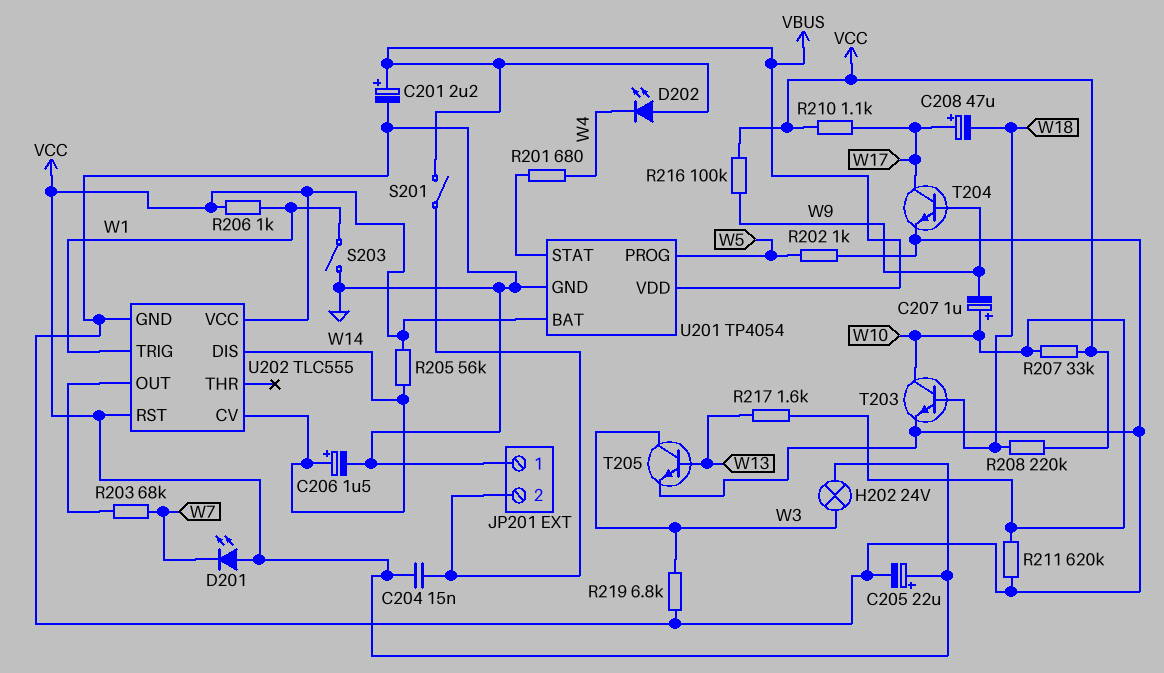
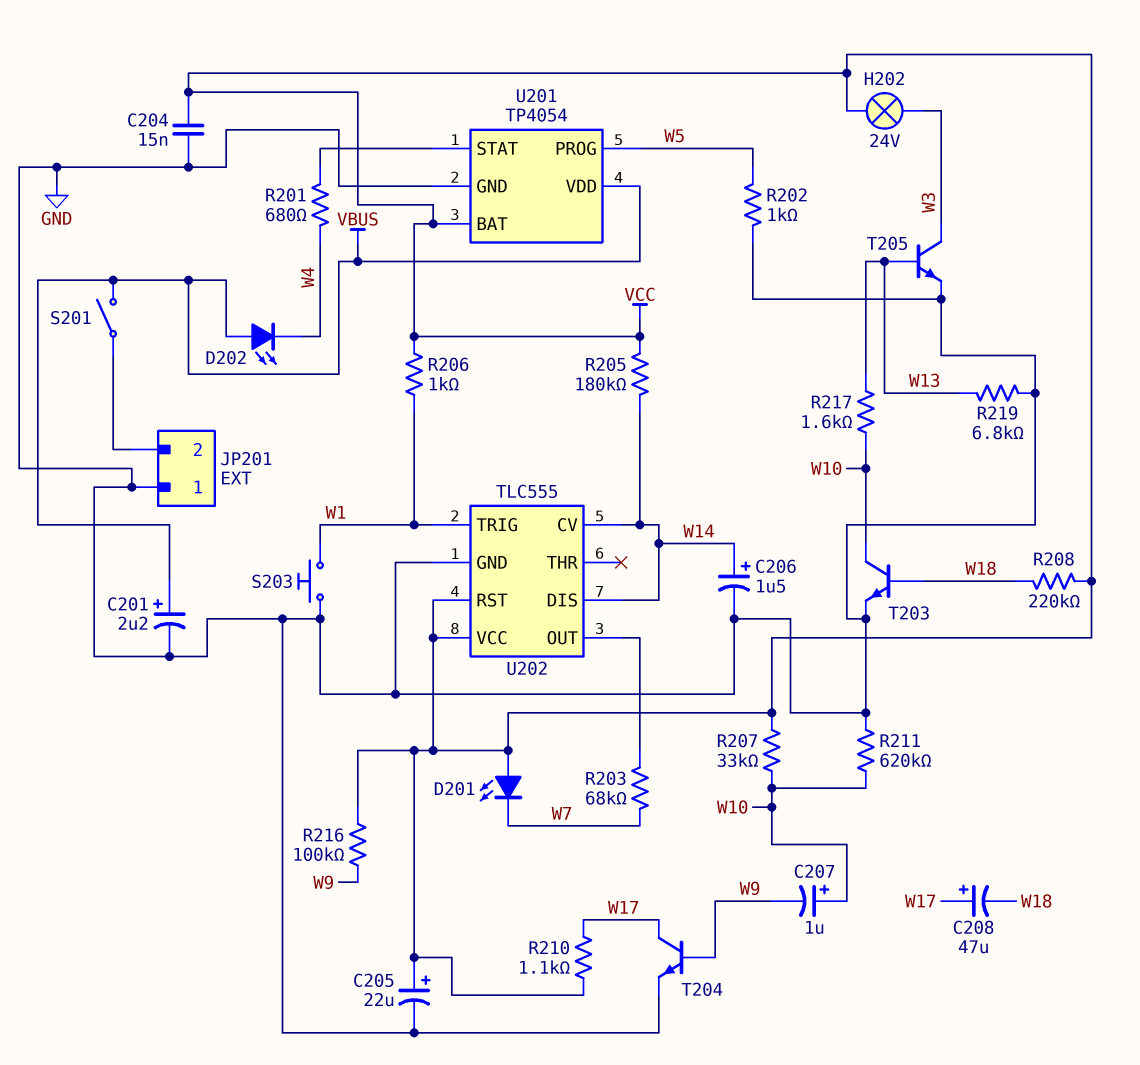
C204: 15nF (JP201/2, VCC) -> 15nF (GND, VCC)
R205: 56k (VCC, W14) -> 180k (VCC, W14)
R219: 6.8k (GND, W3) -> 6.8k (GND, W13)
S203: switch (GND, W1) -> button (GND, W1)

